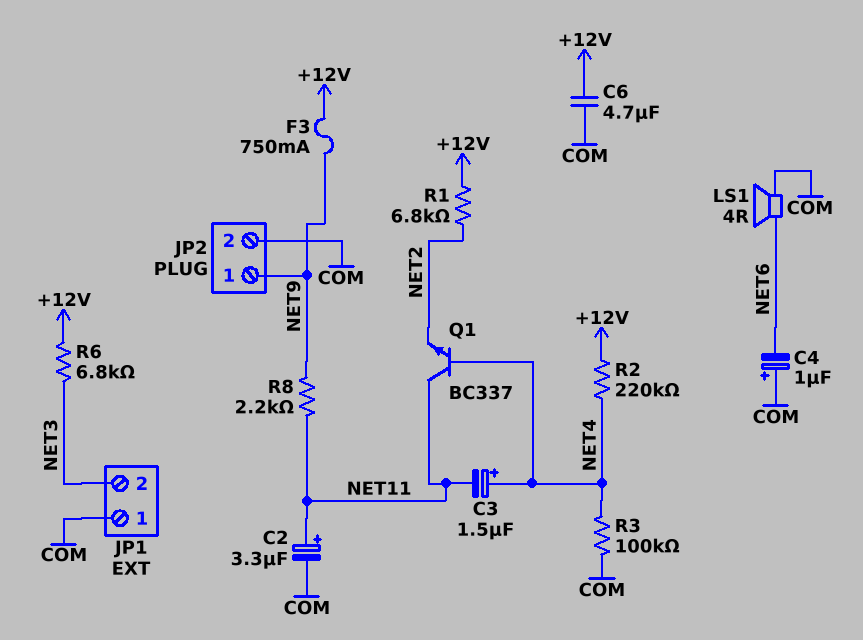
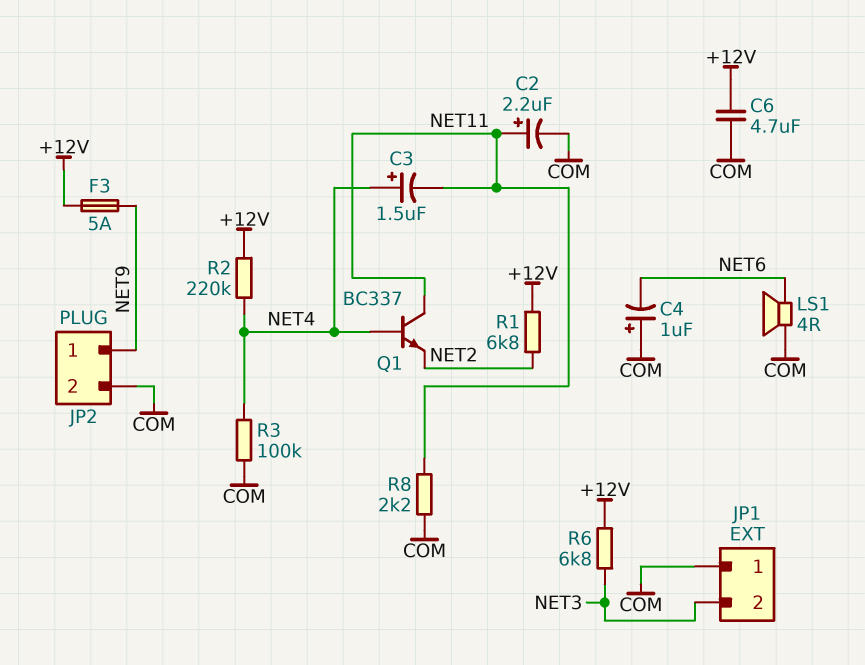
C2: 3.3uF (plus NET11, minus COM) -> 2.2uF (plus NET11, minus COM)
F3: 750mA (+12V, NET9) -> 5A (+12V, NET9)
R8: 2.2k (NET9, NET11) -> 2.2k (COM, NET11)

